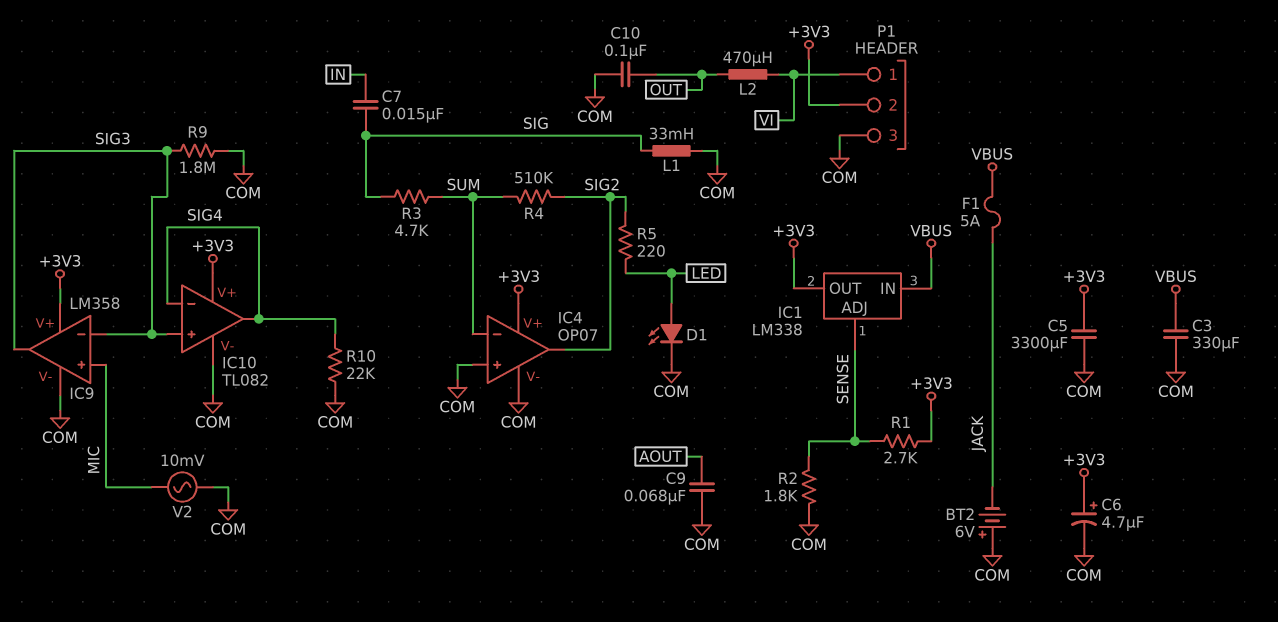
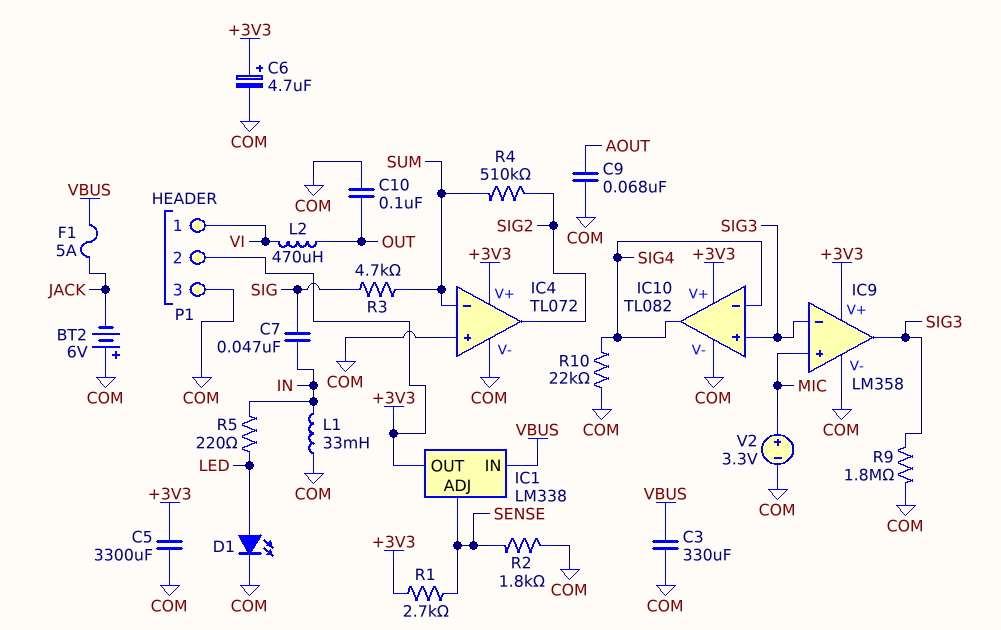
C7: 15nF (IN, SIG) -> 47nF (IN, SIG)
IC4: OP07 -> TL072
L1: 33mH (COM, SIG) -> 33mH (COM, IN)
R5: 220 (LED, SIG2) -> 220 (IN, LED)
V2: AC 10mV (COM, MIC) -> 3.3V (plus MIC, minus COM)

